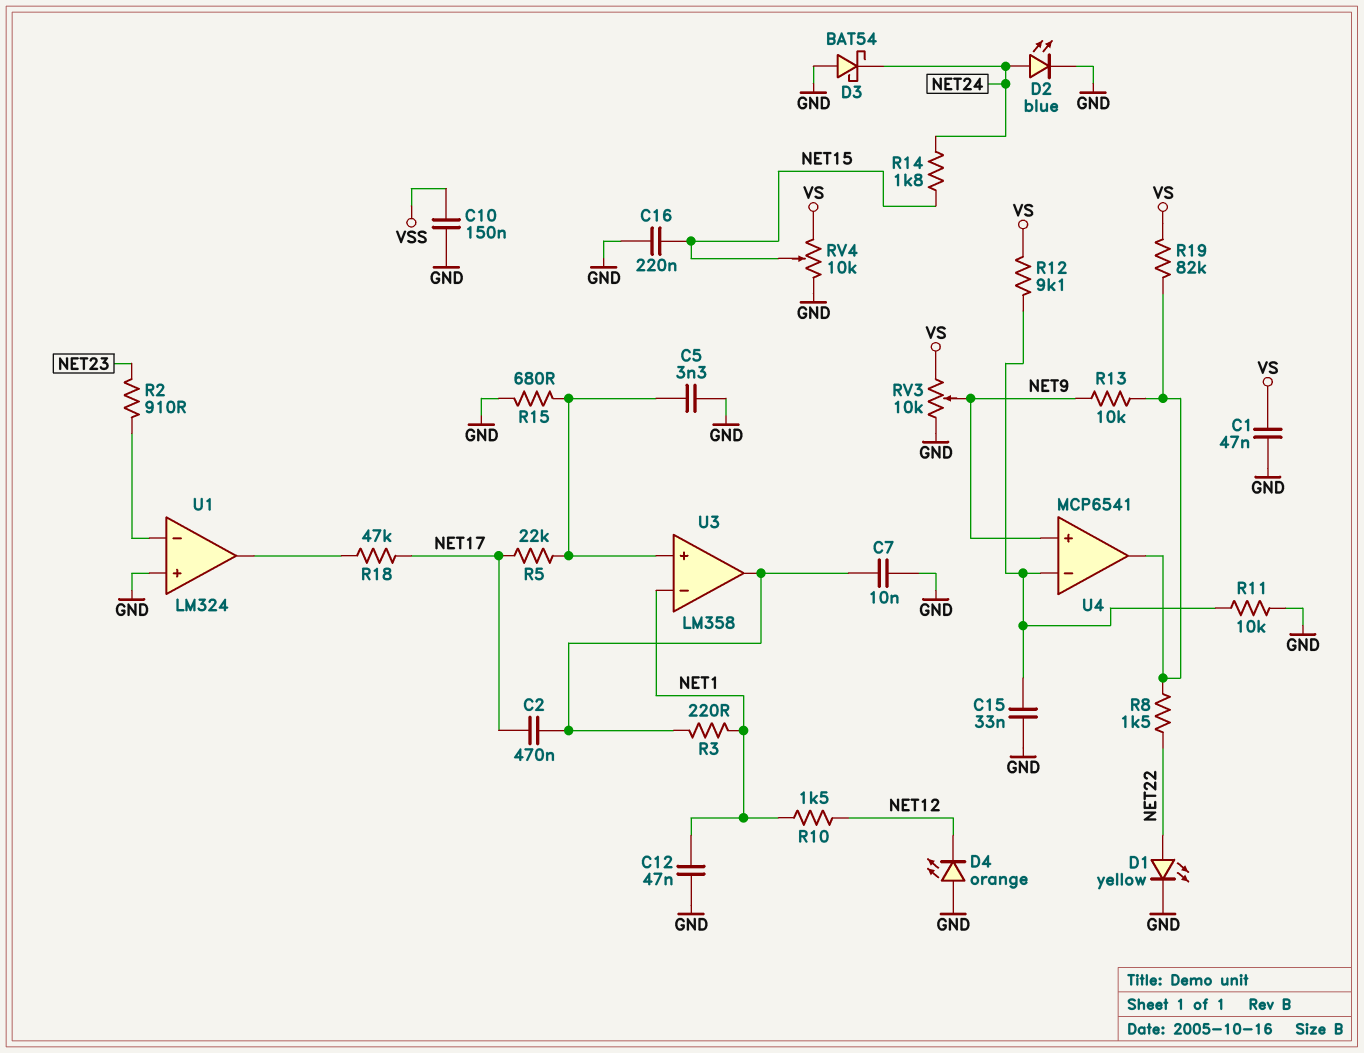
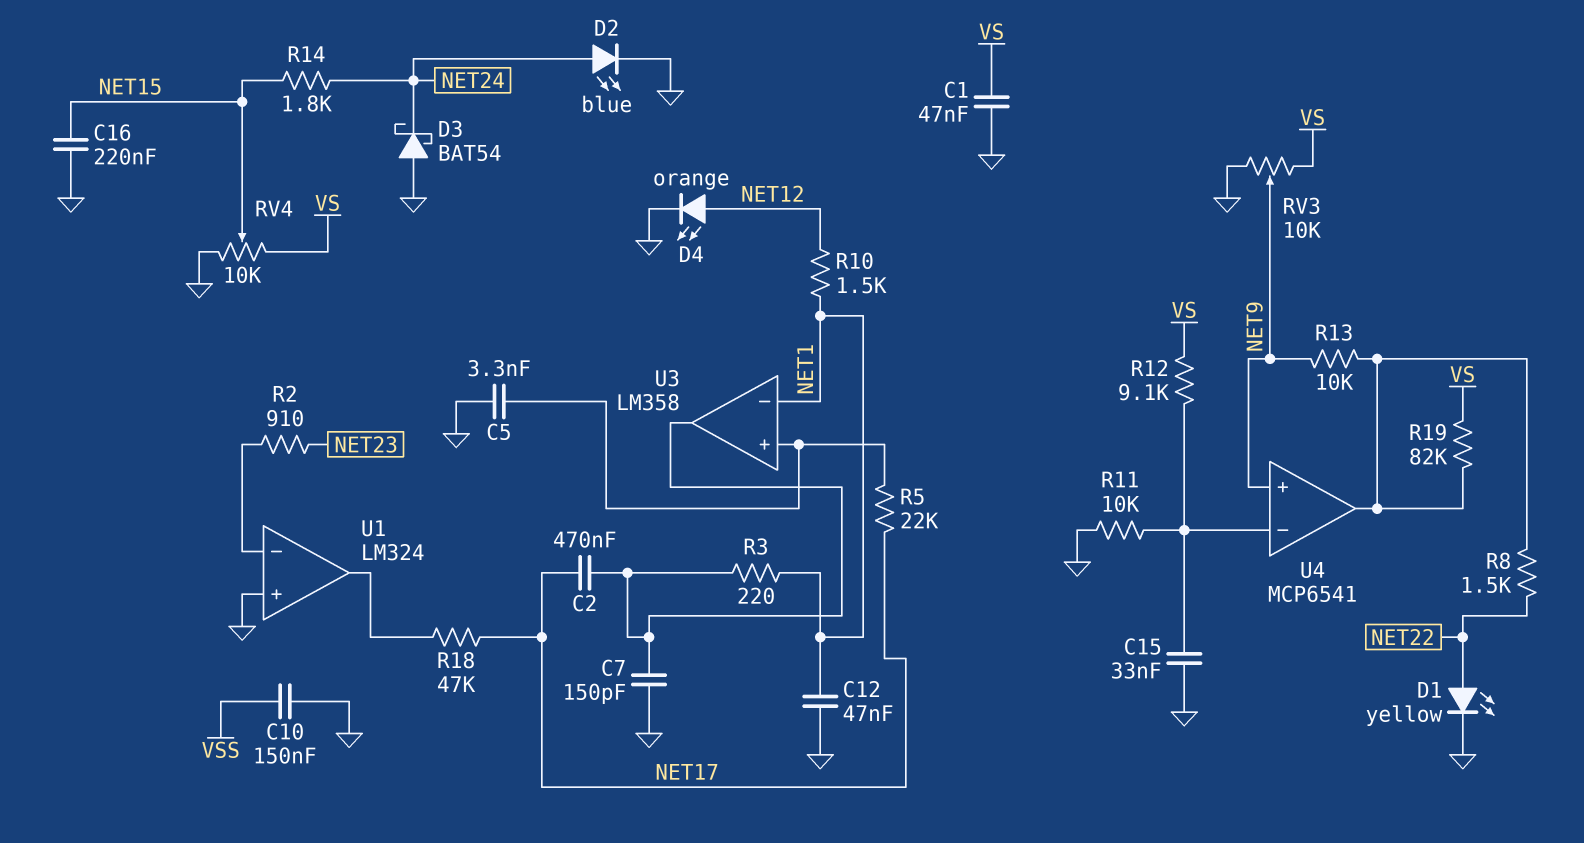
C7: 10nF (GND, U3/out) -> 150pF (GND, U3/out)
D4: LED orange (A GND, K NET12) -> LED orange (A NET12, K GND)
R15: 680 (GND, U3/in+) -> none

